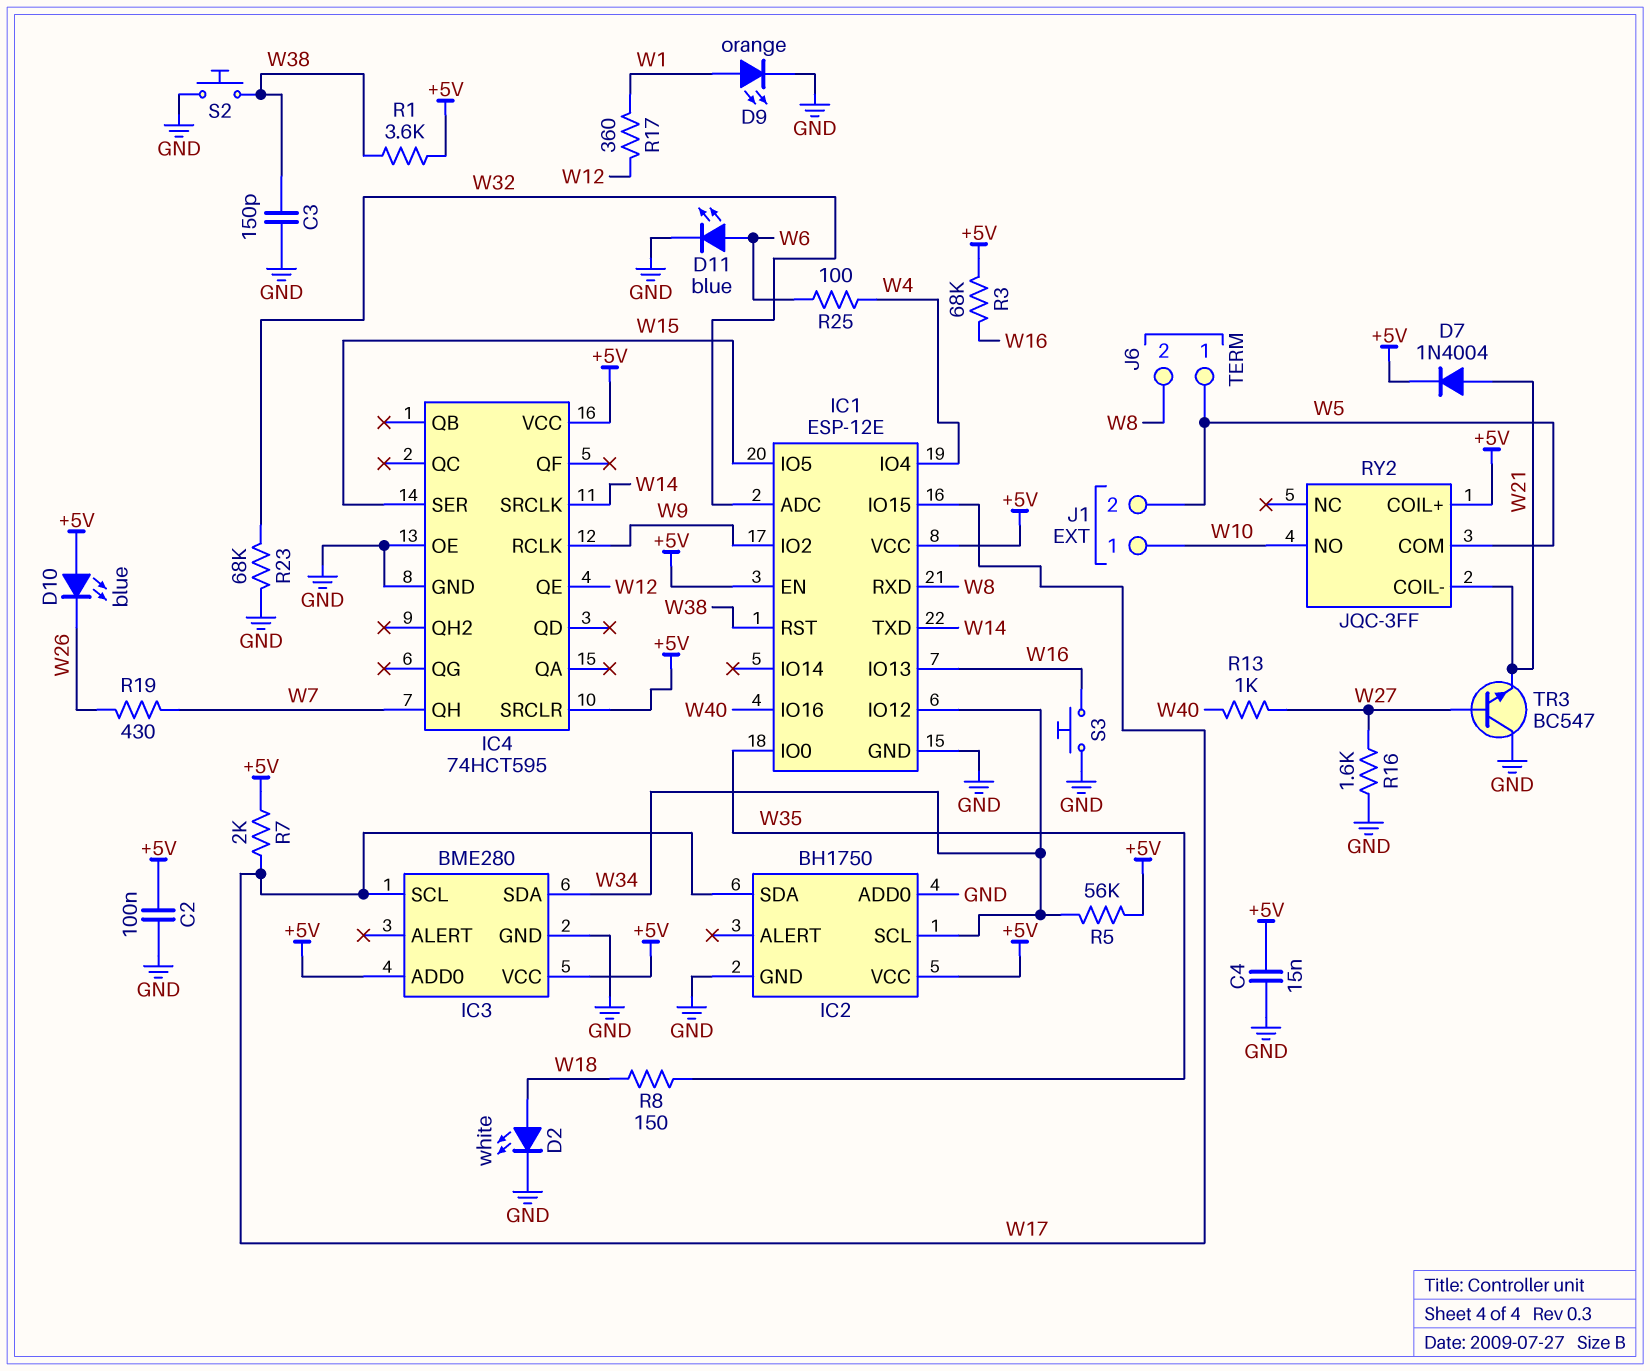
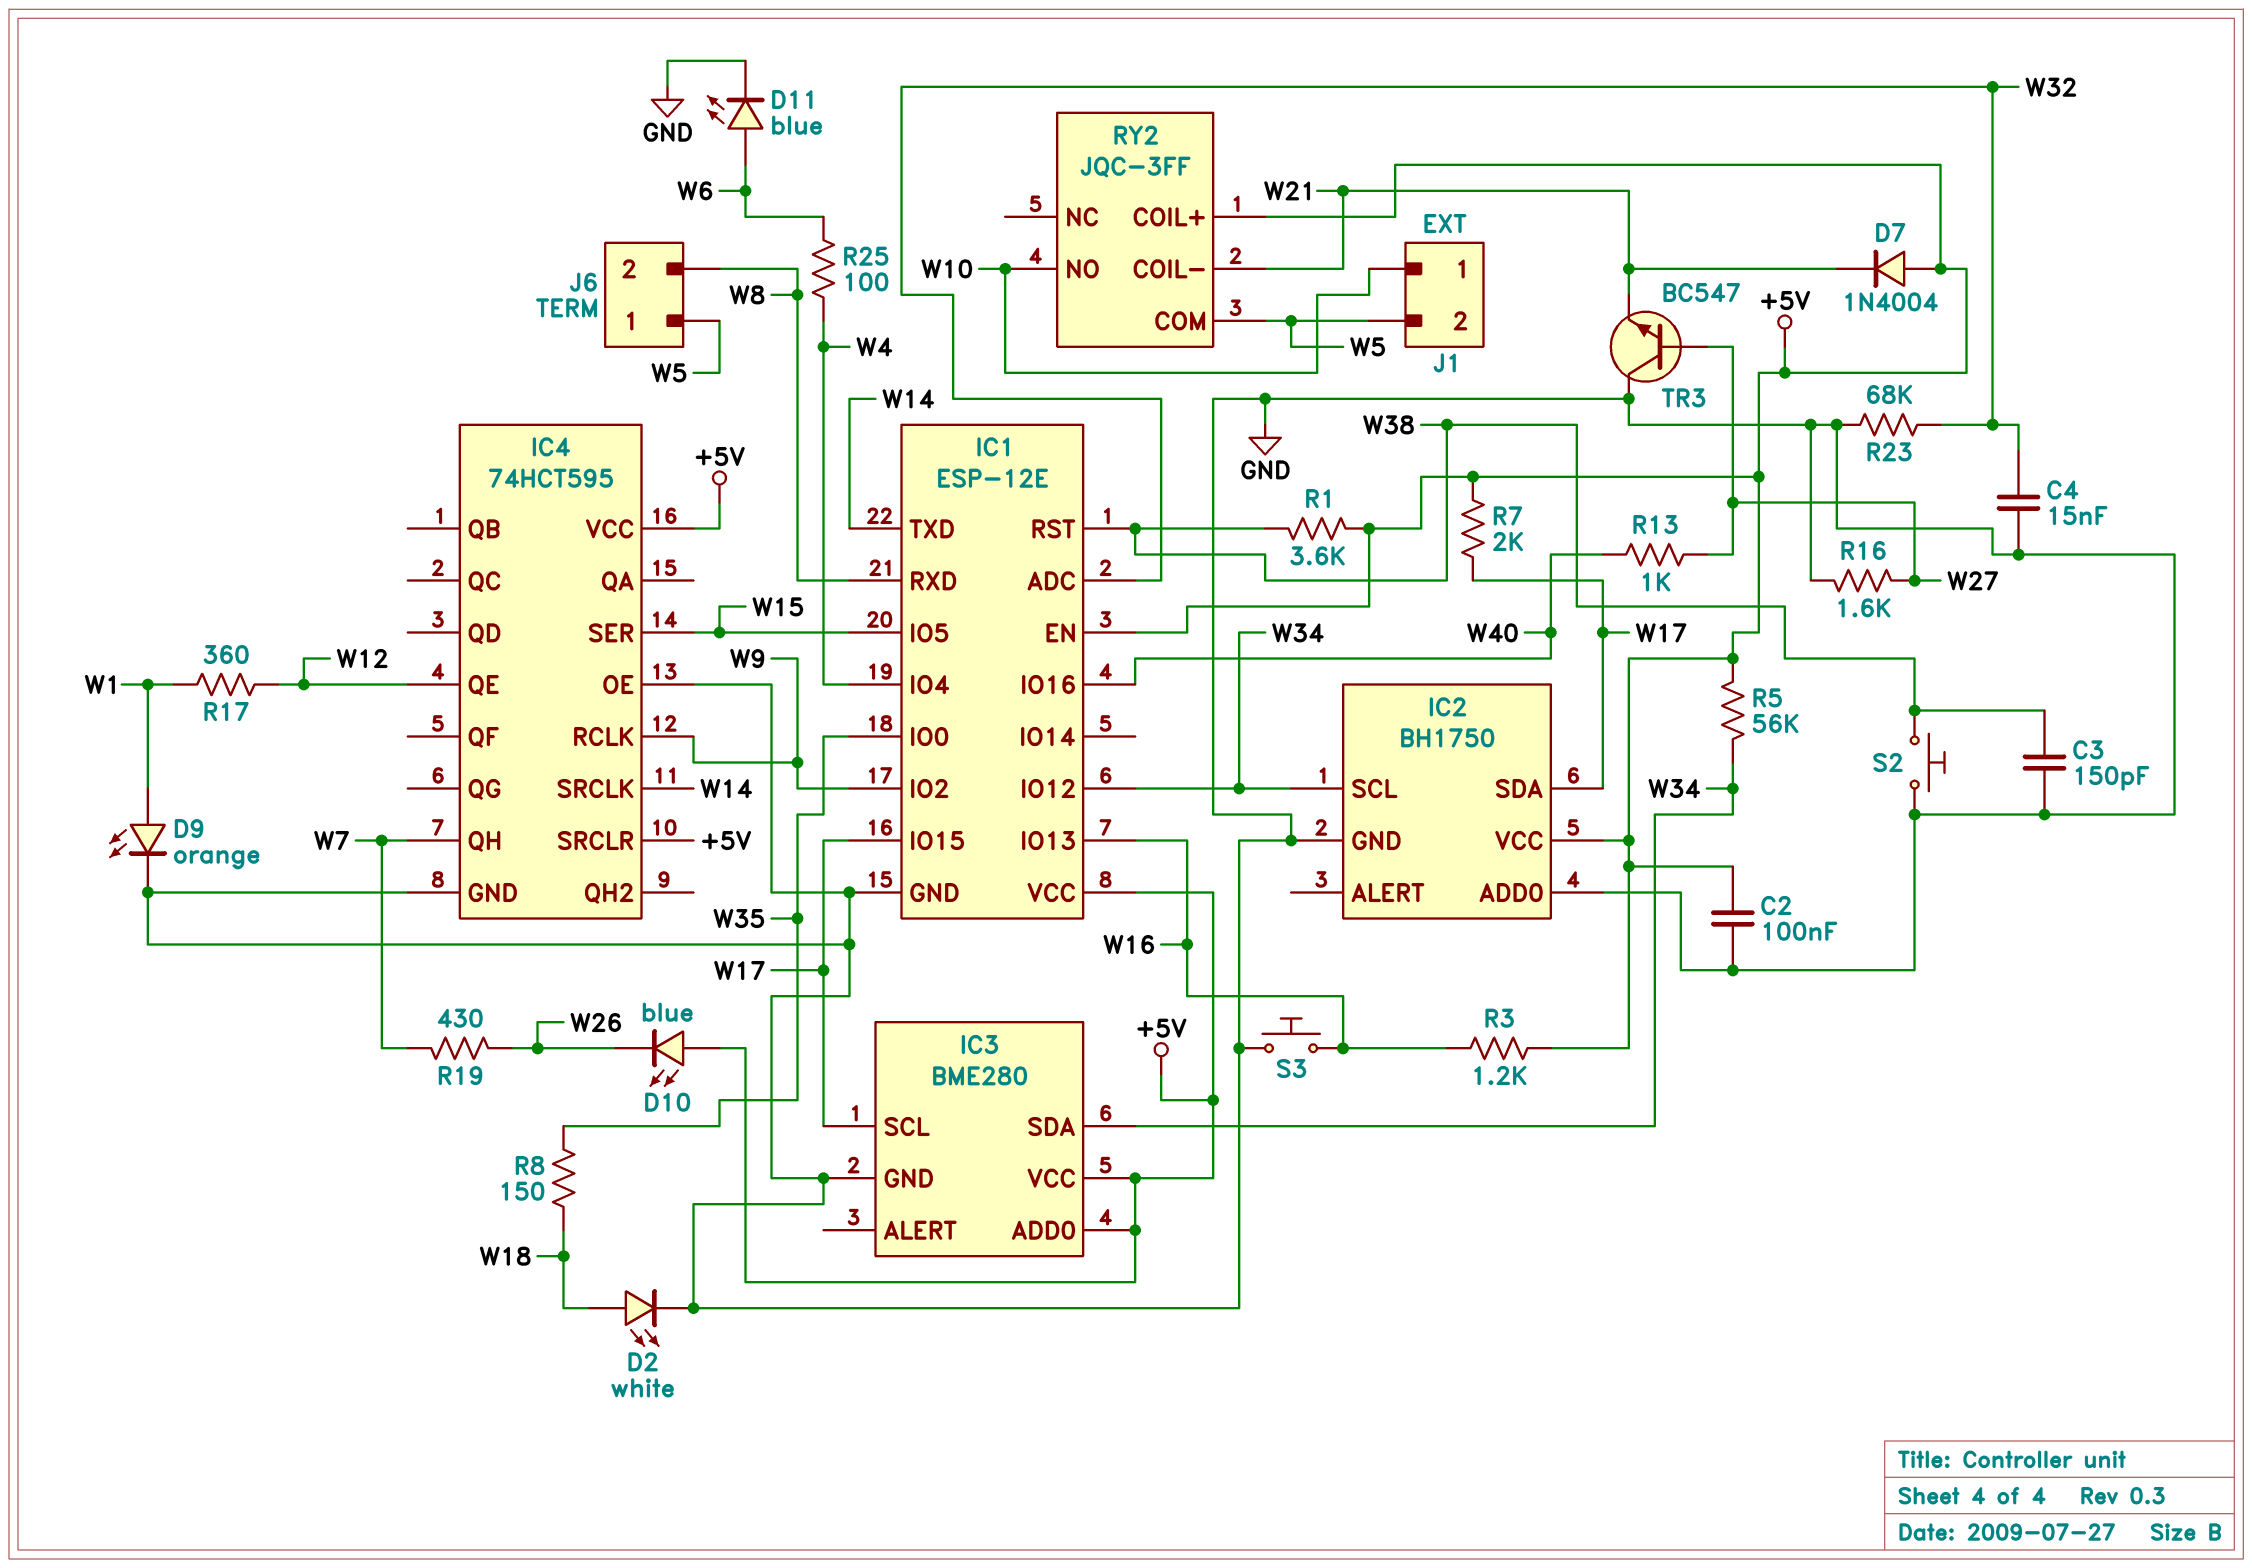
C4: 15nF (+5V, GND) -> 15nF (GND, W32)
D7: diode 1N4004 (A W21, K +5V) -> diode 1N4004 (A +5V, K W21)
R3: 68k (+5V, W16) -> 1.2k (+5V, W16)

